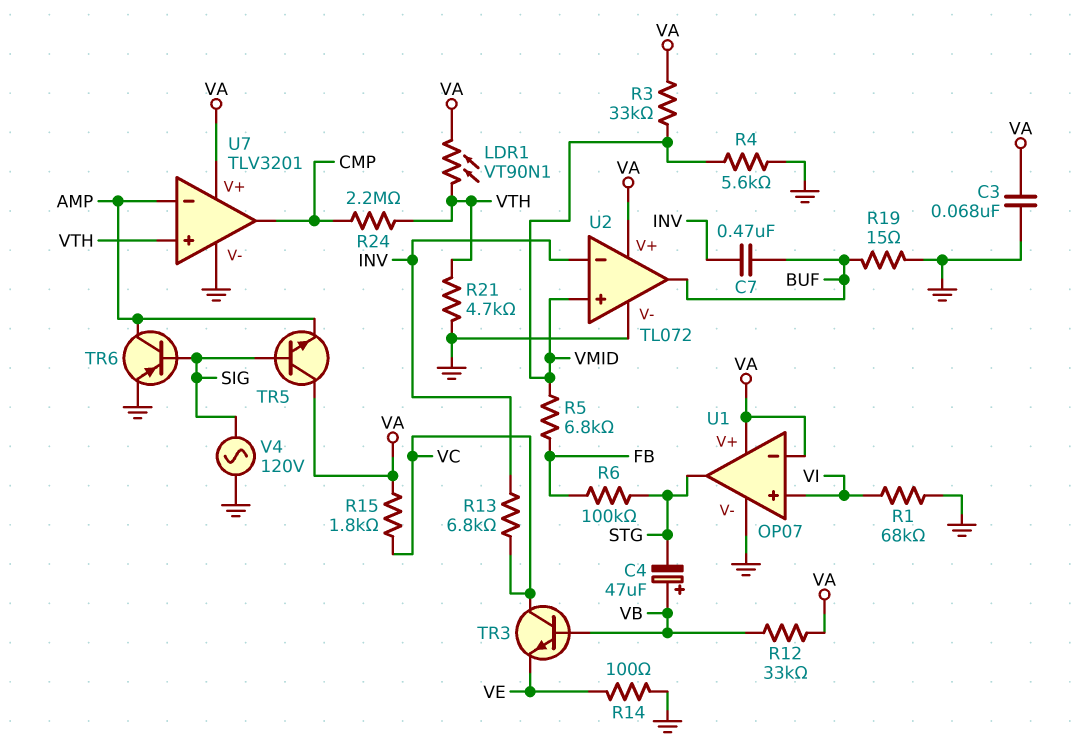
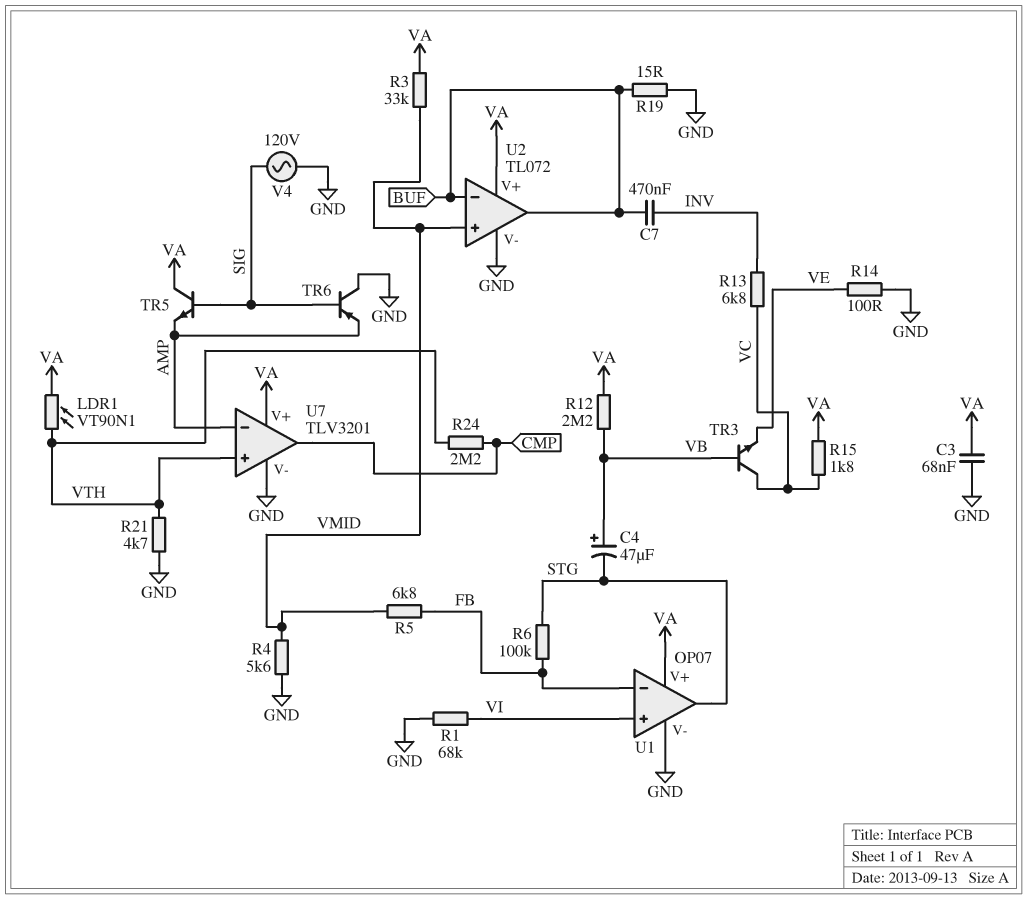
R12: 33k (VA, VB) -> 2.2M (VA, VB)
TR6: PNP (B SIG, C AMP, E GND) -> PNP (B SIG, C GND, E AMP)
U1 pin in-: VA -> FB
U2 pin in-: INV -> BUF

